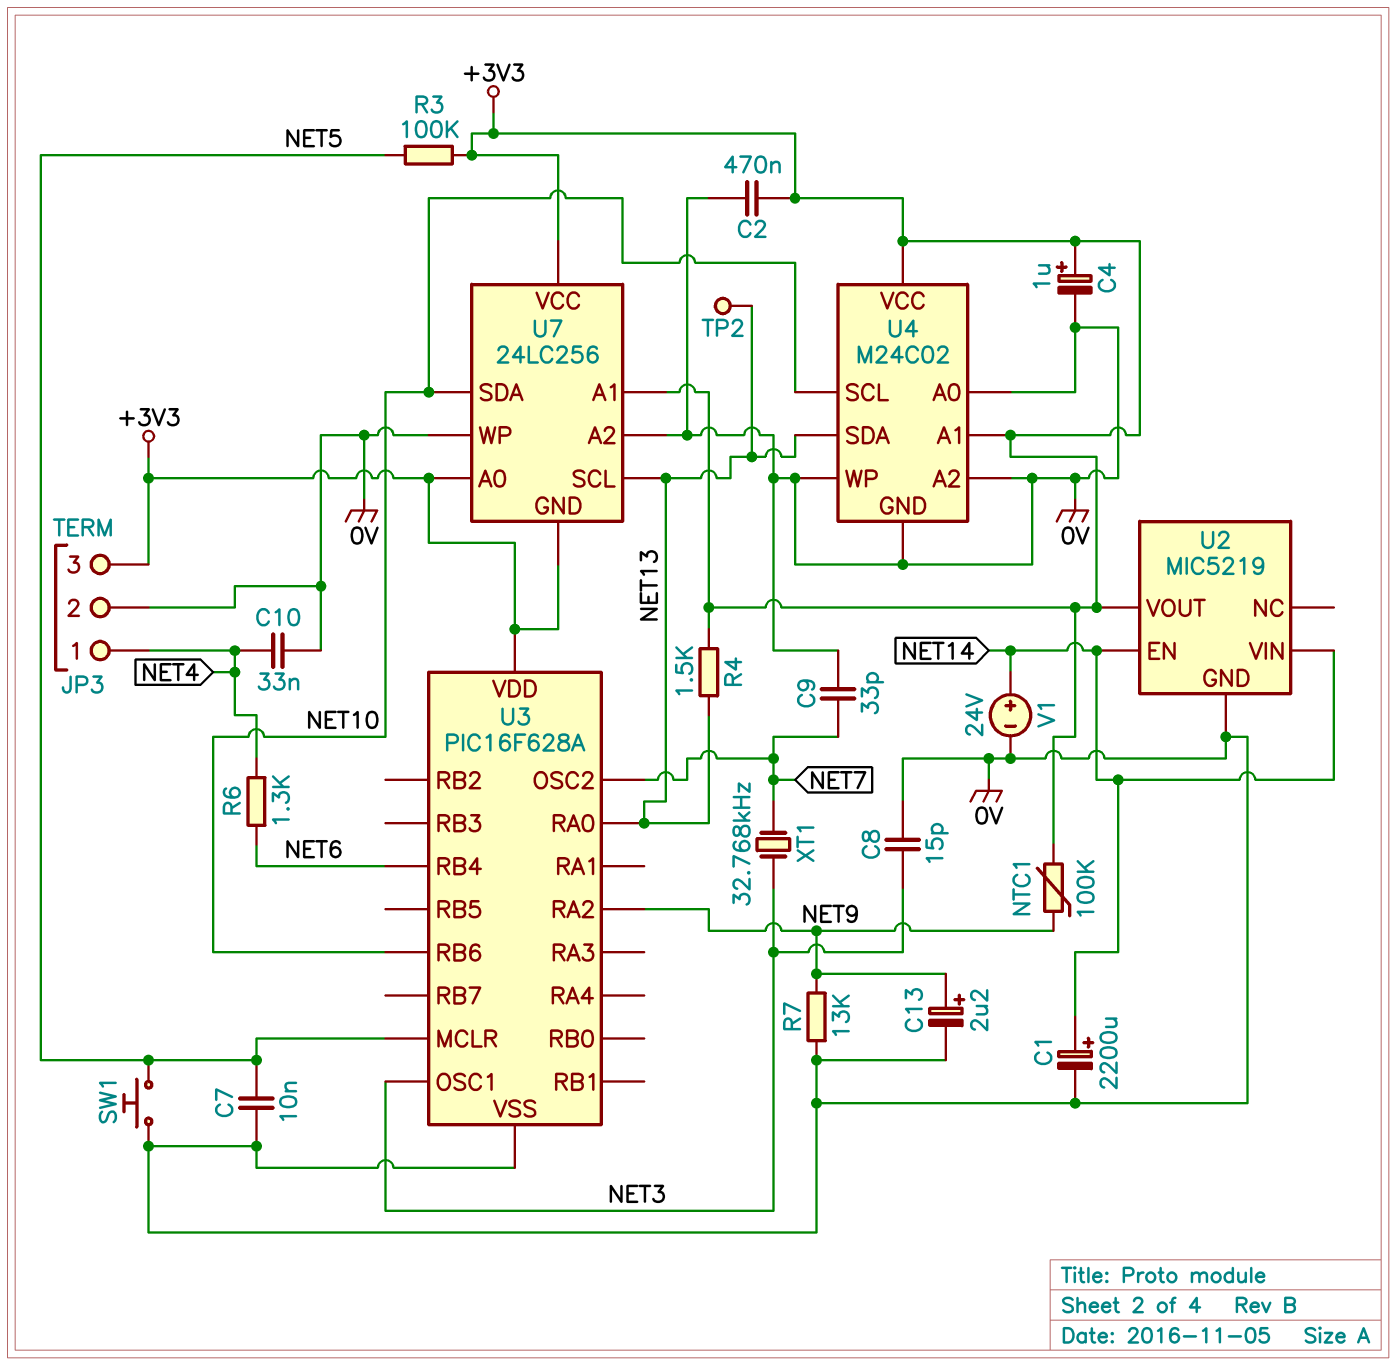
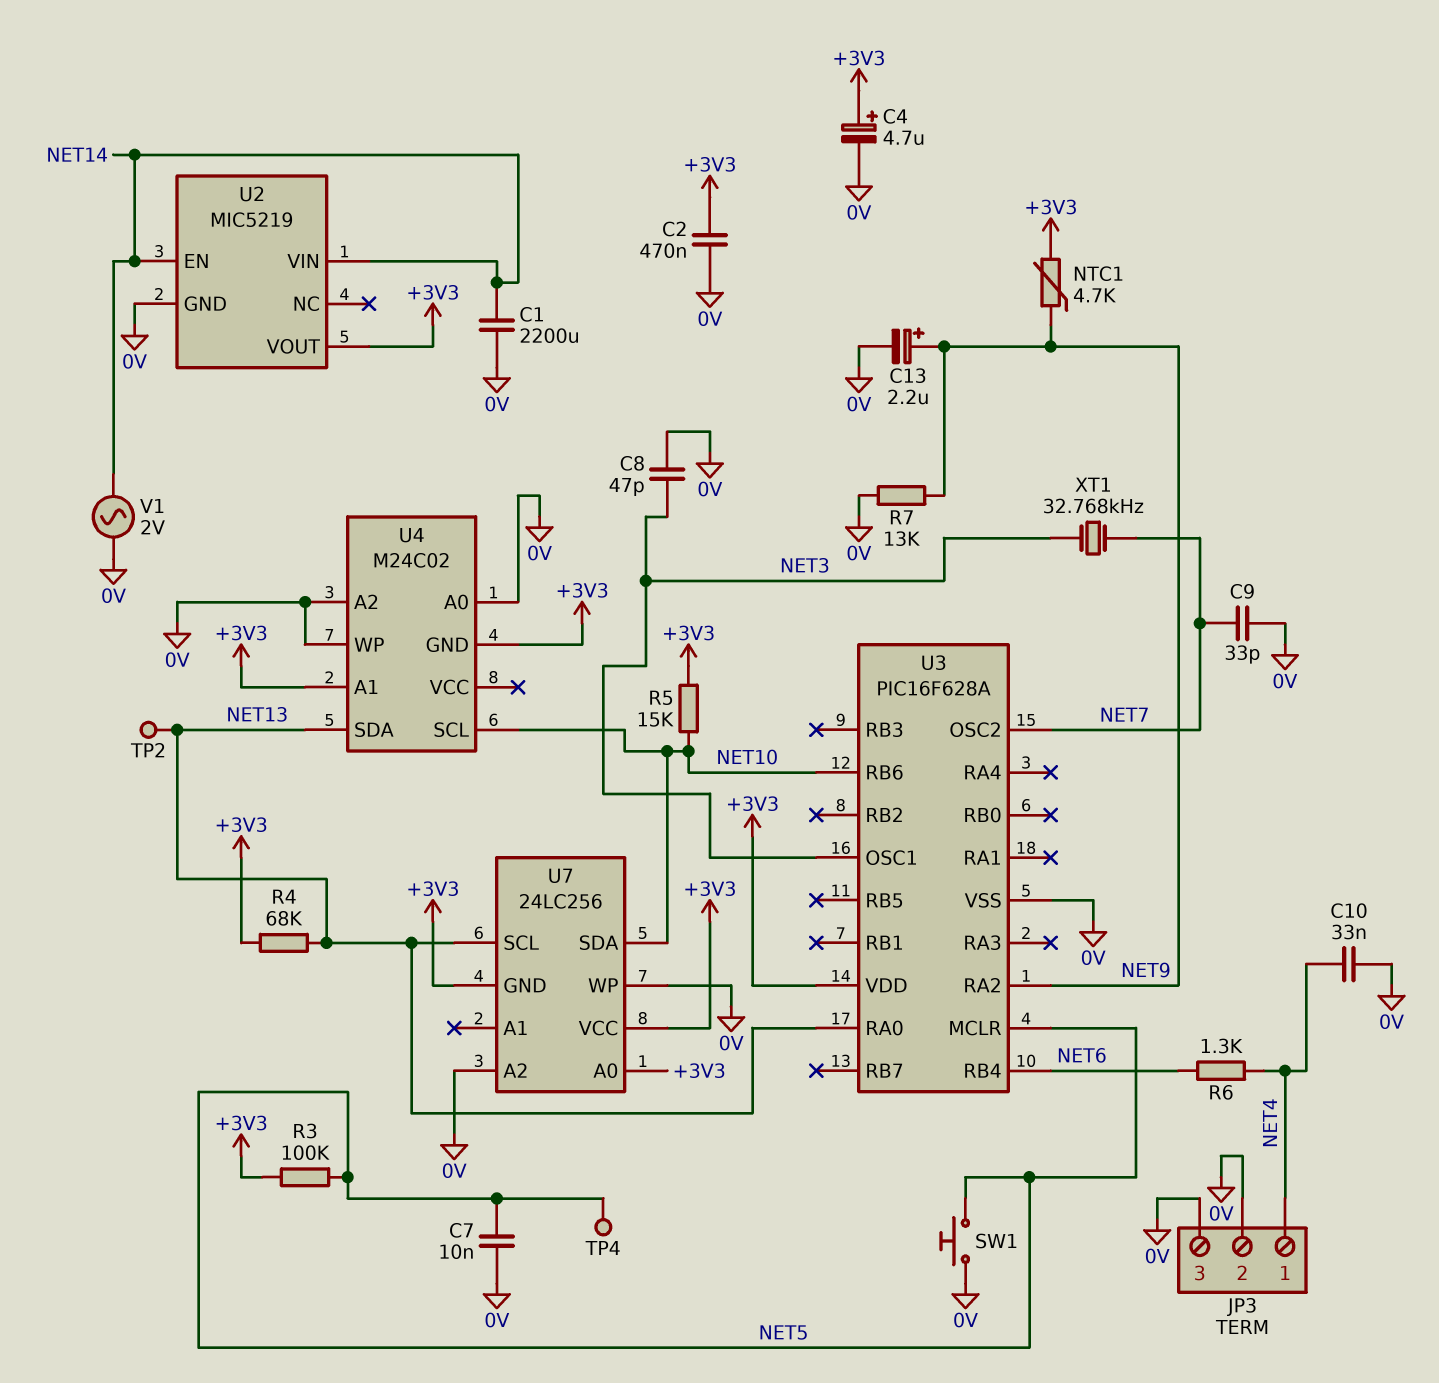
C1: 2200uF (plus NET14, minus 0V) -> 2200uF (0V, NET14)
C4: 1uF (plus +3V3, minus 0V) -> 4.7uF (plus +3V3, minus 0V)
C8: 15pF (0V, NET3) -> 47pF (0V, NET3)
JP3 pin 3: +3V3 -> 0V
NTC1: 100k (+3V3, NET9) -> 4.7k (+3V3, NET9)
R4: 1.5k (+3V3, NET13) -> 68k (+3V3, NET13)
R5: none -> 15k (+3V3, NET10)
TP4: none -> test point (NET5)
U4 pin GND: 0V -> +3V3
U4 pin VCC: +3V3 -> none
U7 pin A1: +3V3 -> none
V1: 24V (plus NET14, minus 0V) -> AC 2V (0V, NET14)

